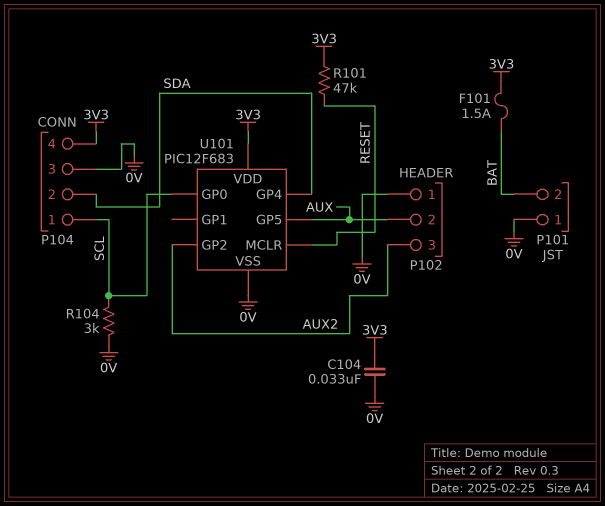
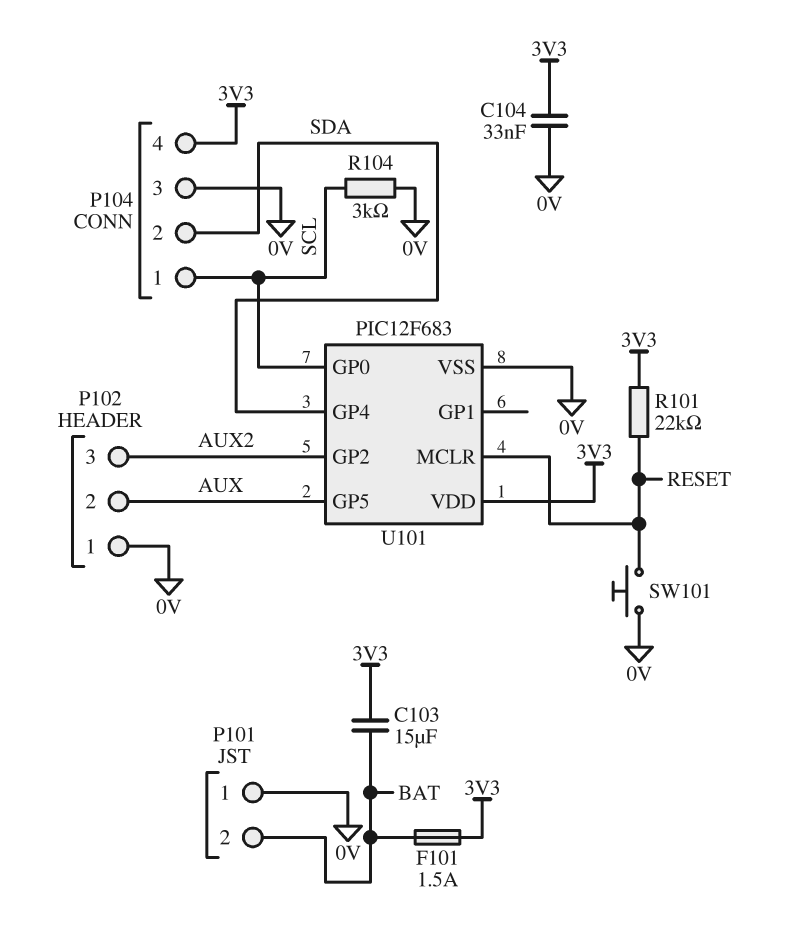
C103: none -> 15uF (3V3, BAT)
R101: 47k (3V3, RESET) -> 22k (3V3, RESET)
SW101: none -> button (0V, RESET)

